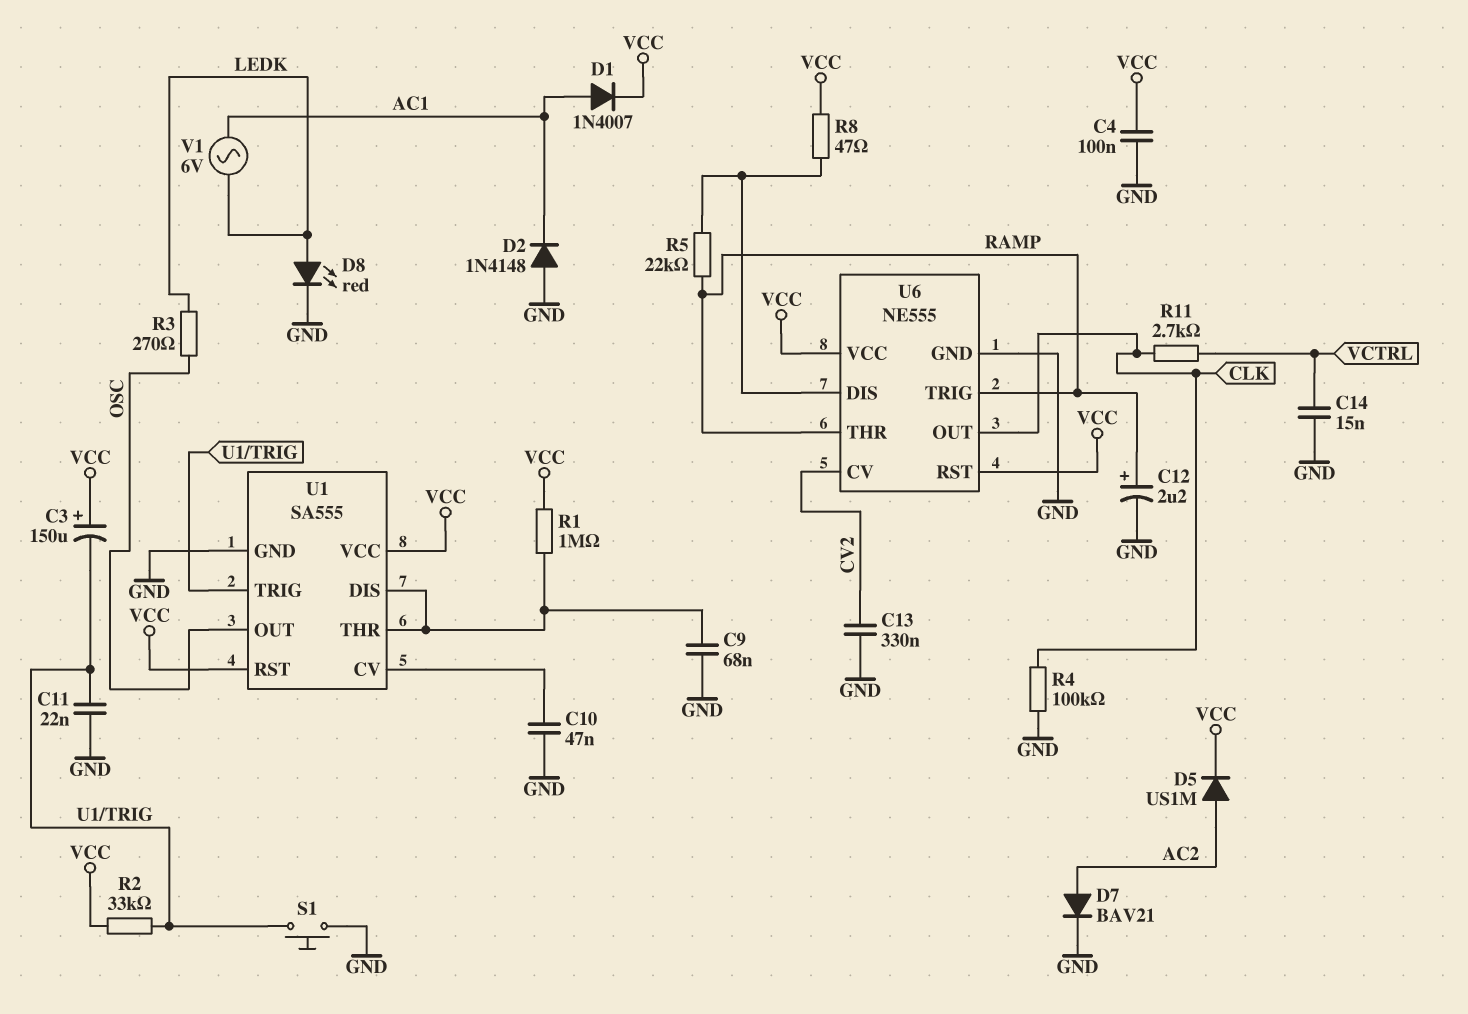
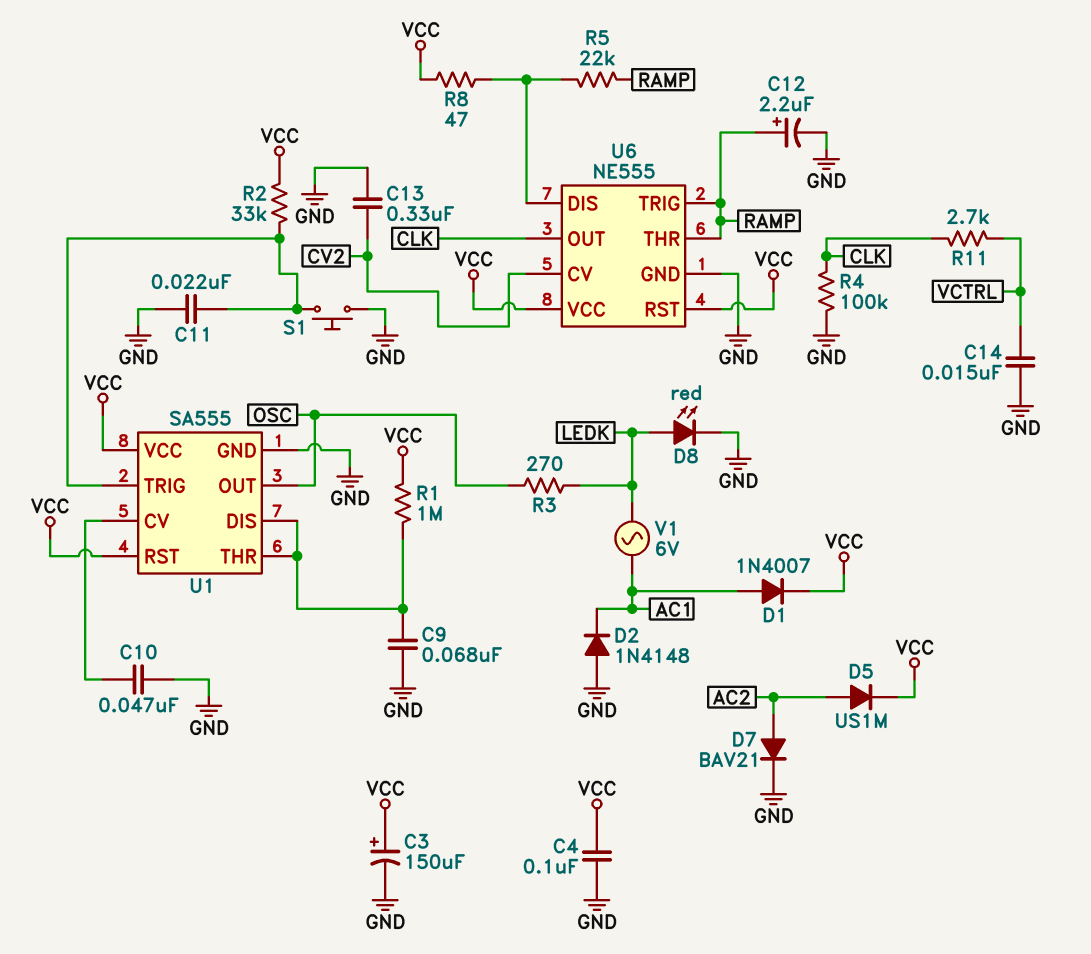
C3: 150uF (plus VCC, minus U1/TRIG) -> 150uF (plus VCC, minus GND)

